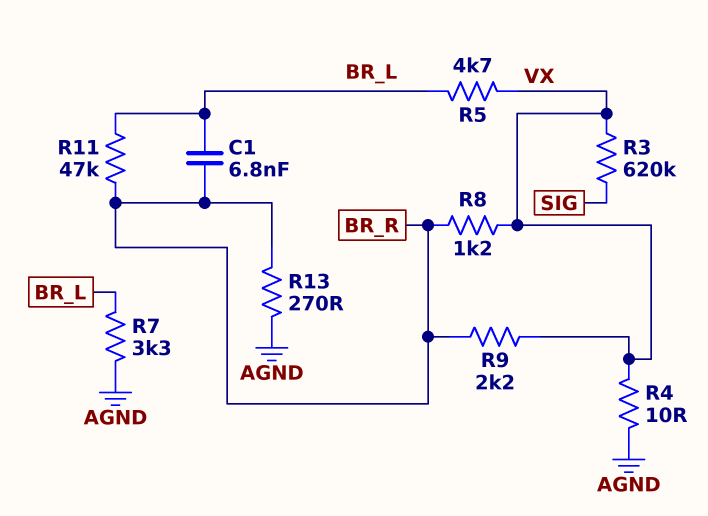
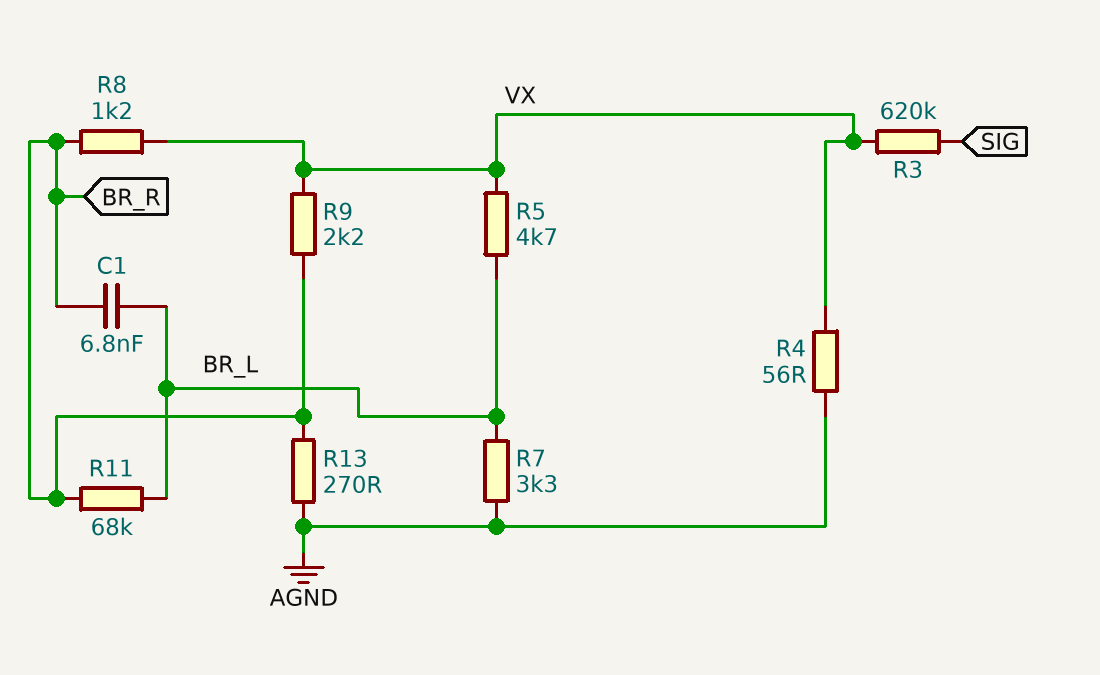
R4: 10 (AGND, VX) -> 56 (AGND, VX)
R11: 47k (BR_L, BR_R) -> 68k (BR_L, BR_R)

